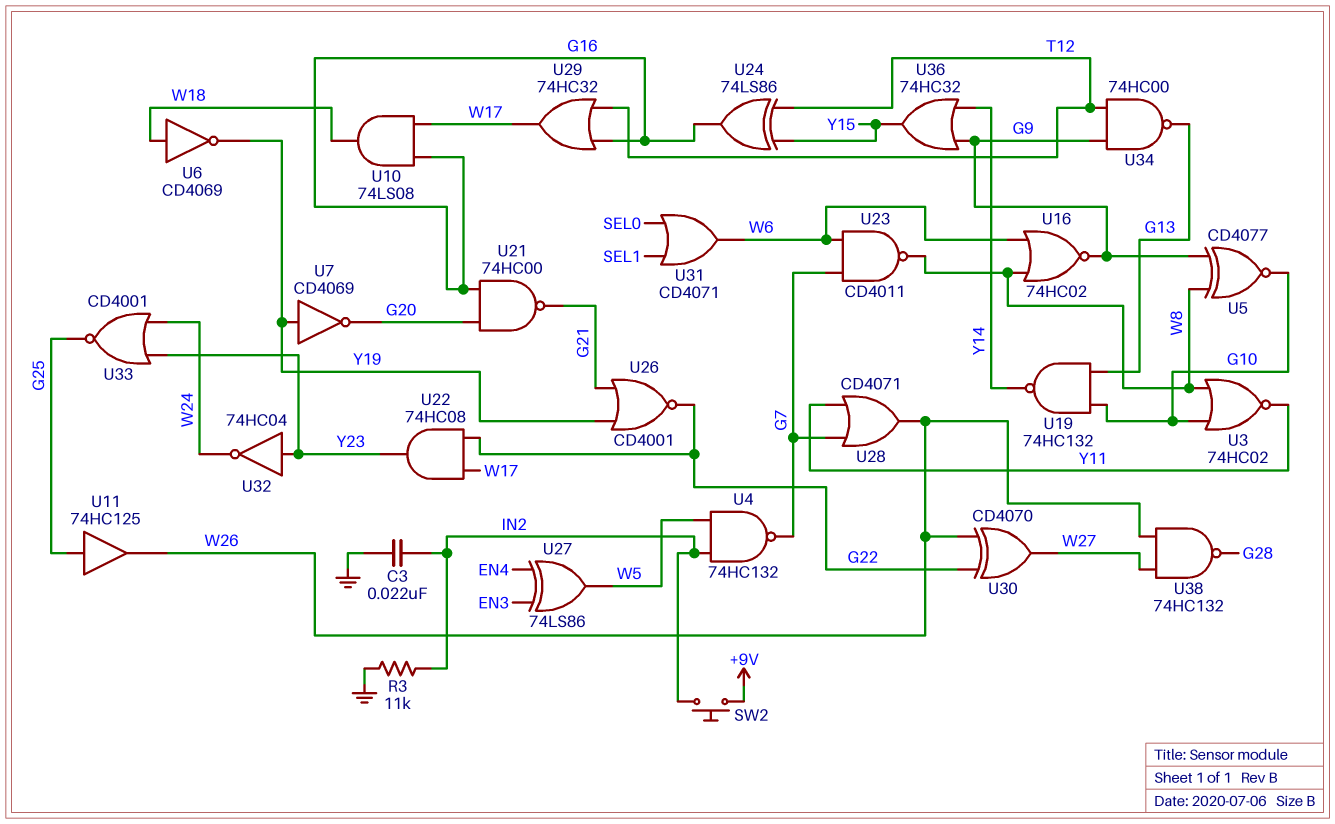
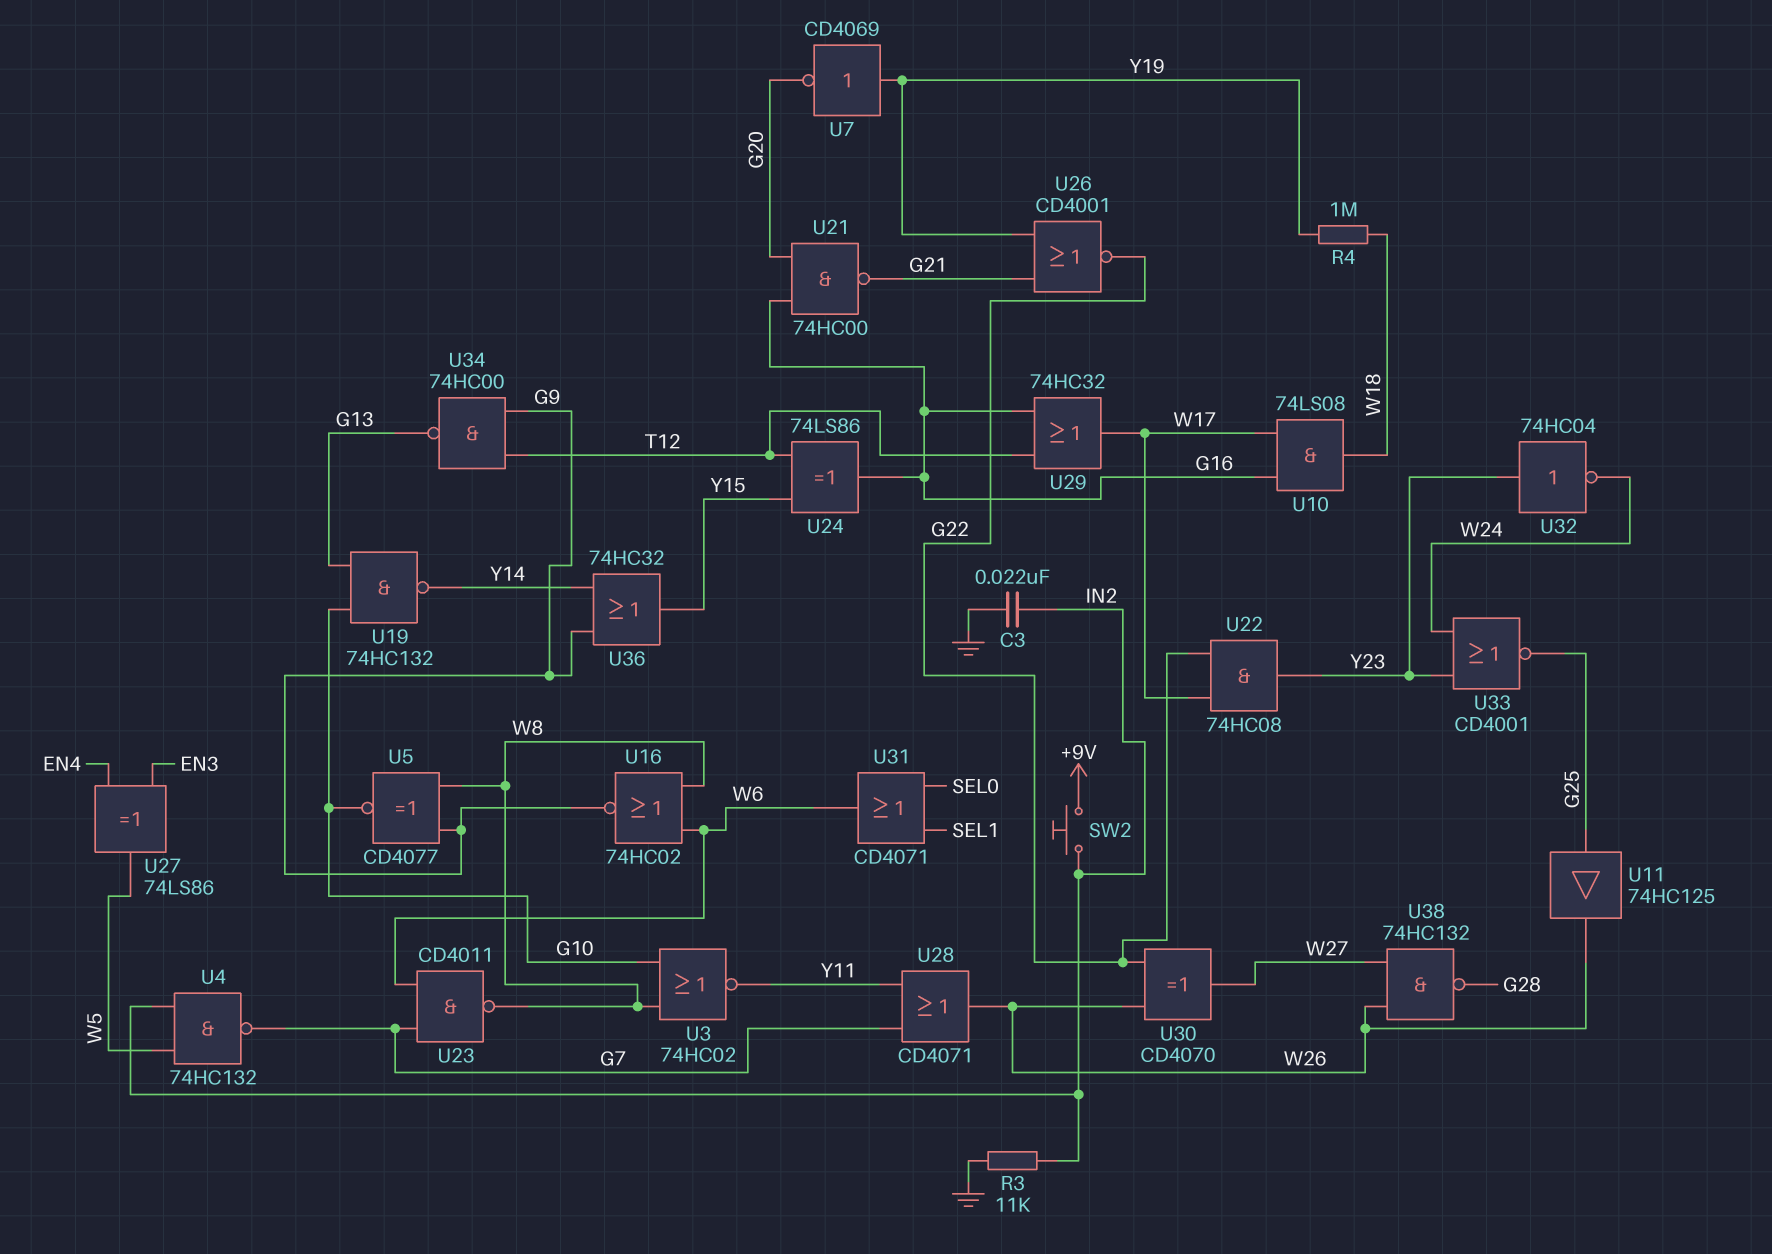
R4: none -> 1M (W18, Y19)
U6: NOT CD4069 (in W18, out Y19) -> none

